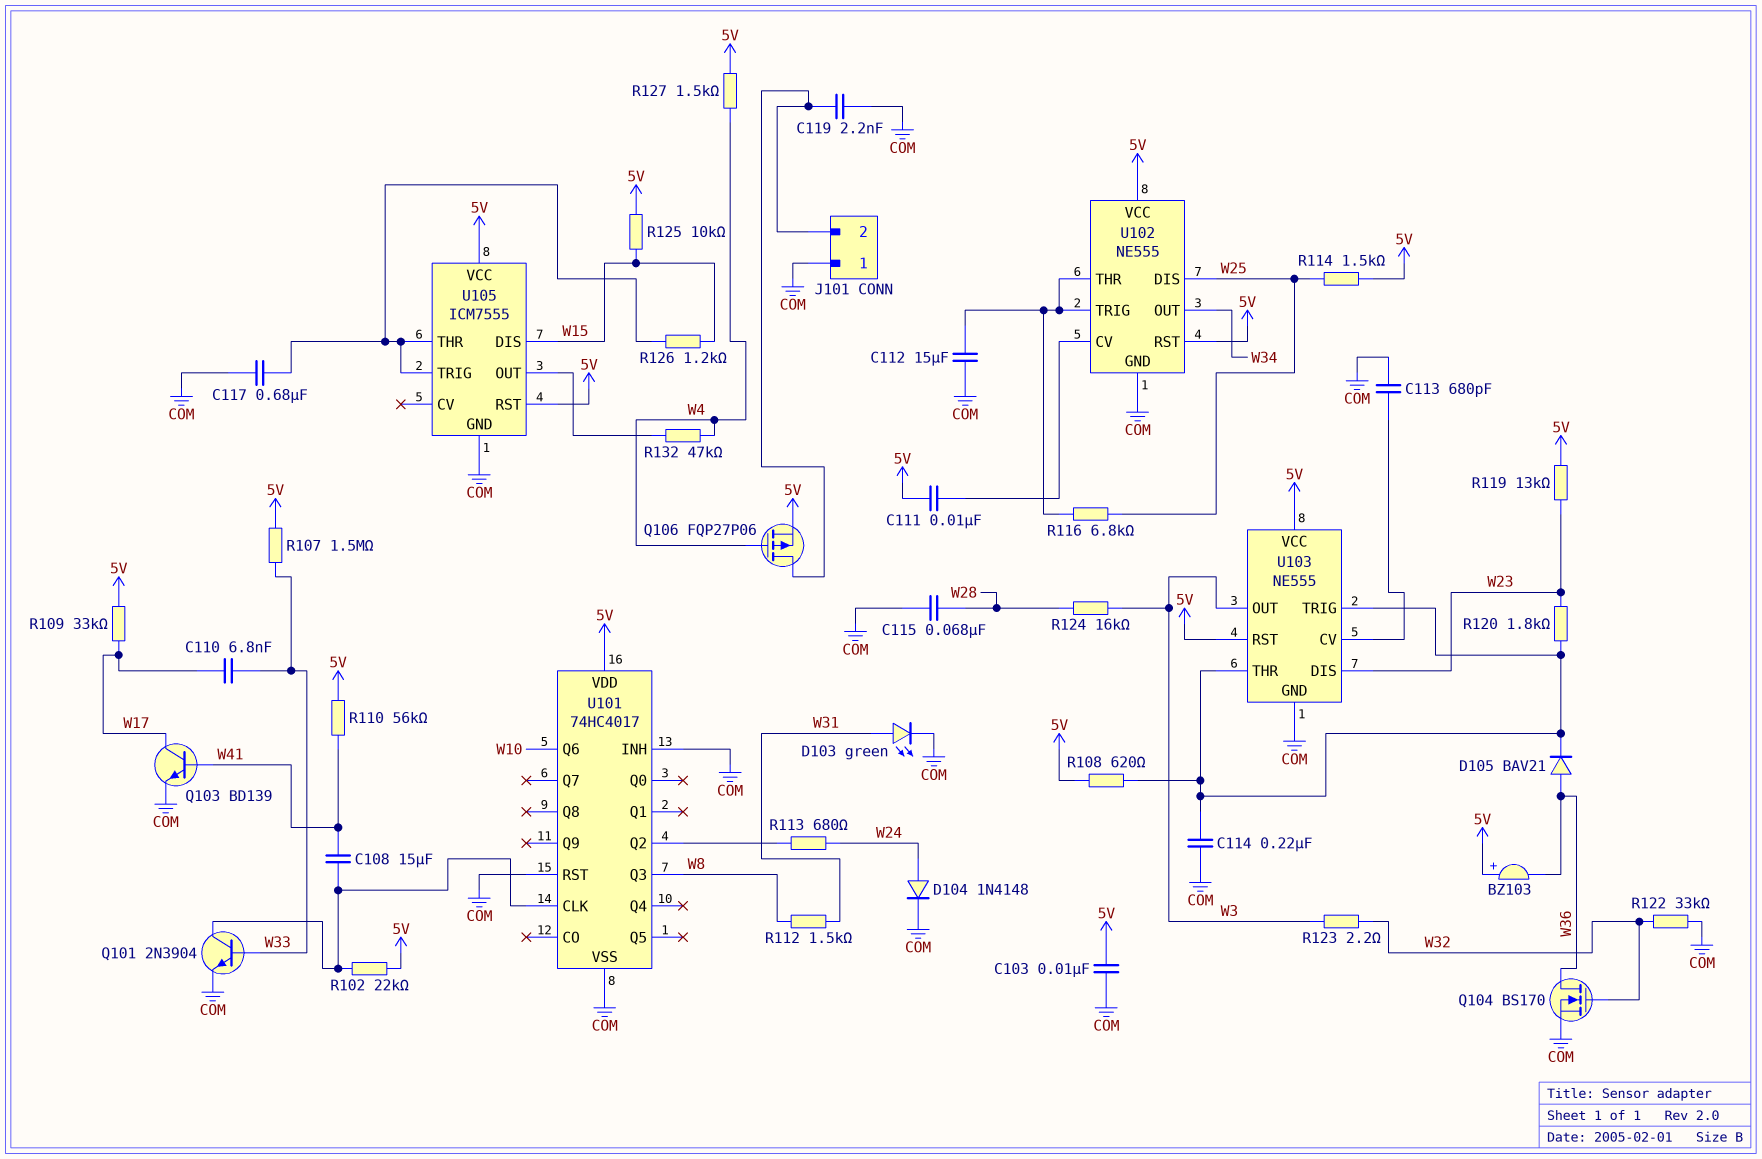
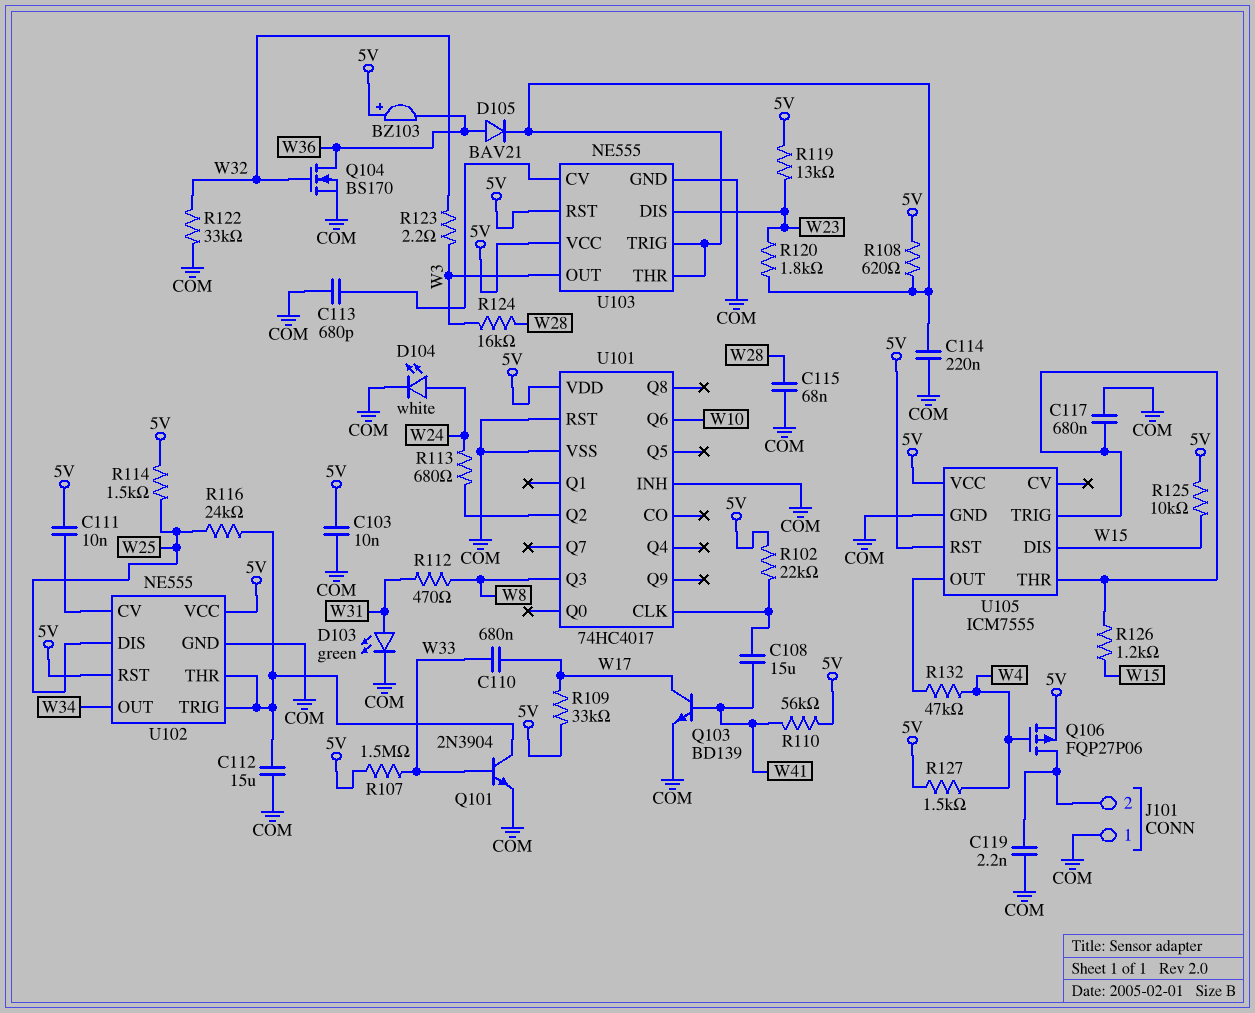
C110: 6.8nF (W17, W33) -> 680nF (W17, W33)
D104: diode 1N4148 (A W24, K COM) -> LED white (A W24, K COM)
Q101: NPN 2N3904 (B W33, C U101/CLK, E COM) -> NPN 2N3904 (B W33, C U102/THR, E COM)
R112: 1.5k (W8, W31) -> 470 (W8, W31)
R116: 6.8k (U102/THR, W25) -> 24k (U102/THR, W25)

